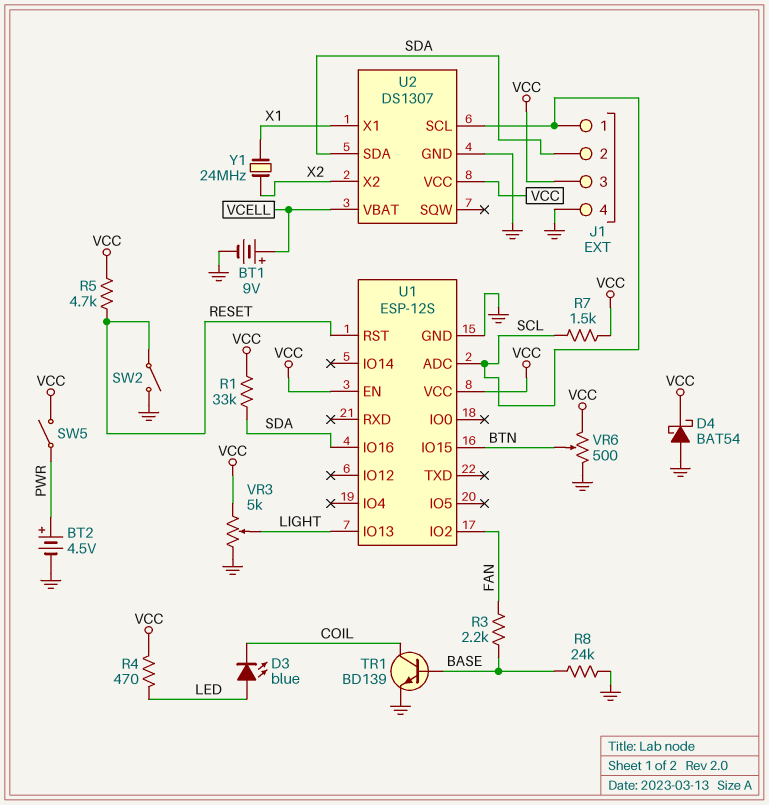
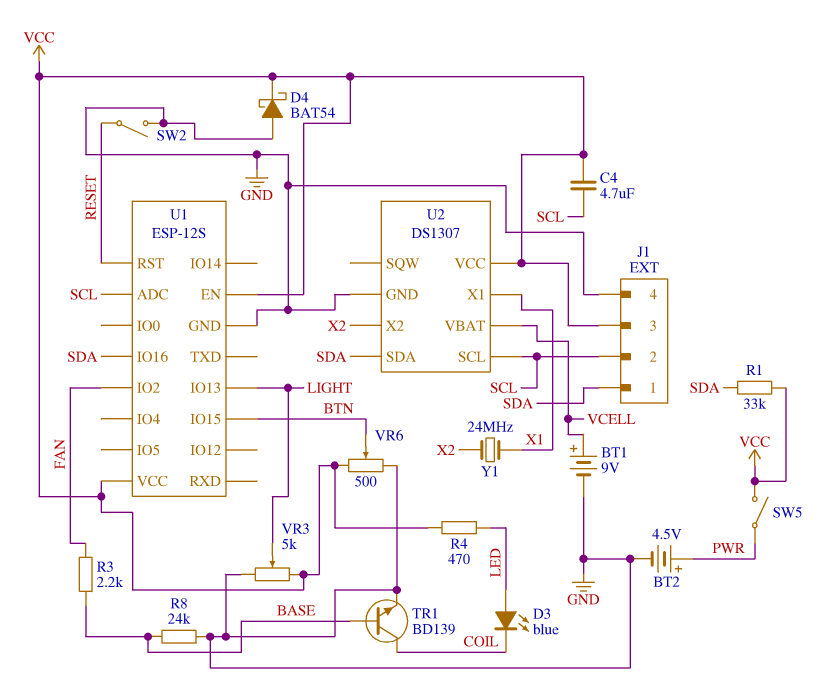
C4: none -> 4.7uF (SCL, VCC)
J1 pin 1: SCL -> SDA
J1 pin 2: SDA -> SCL
R5: 4.7k (RESET, VCC) -> none
R7: 1.5k (SCL, VCC) -> none

